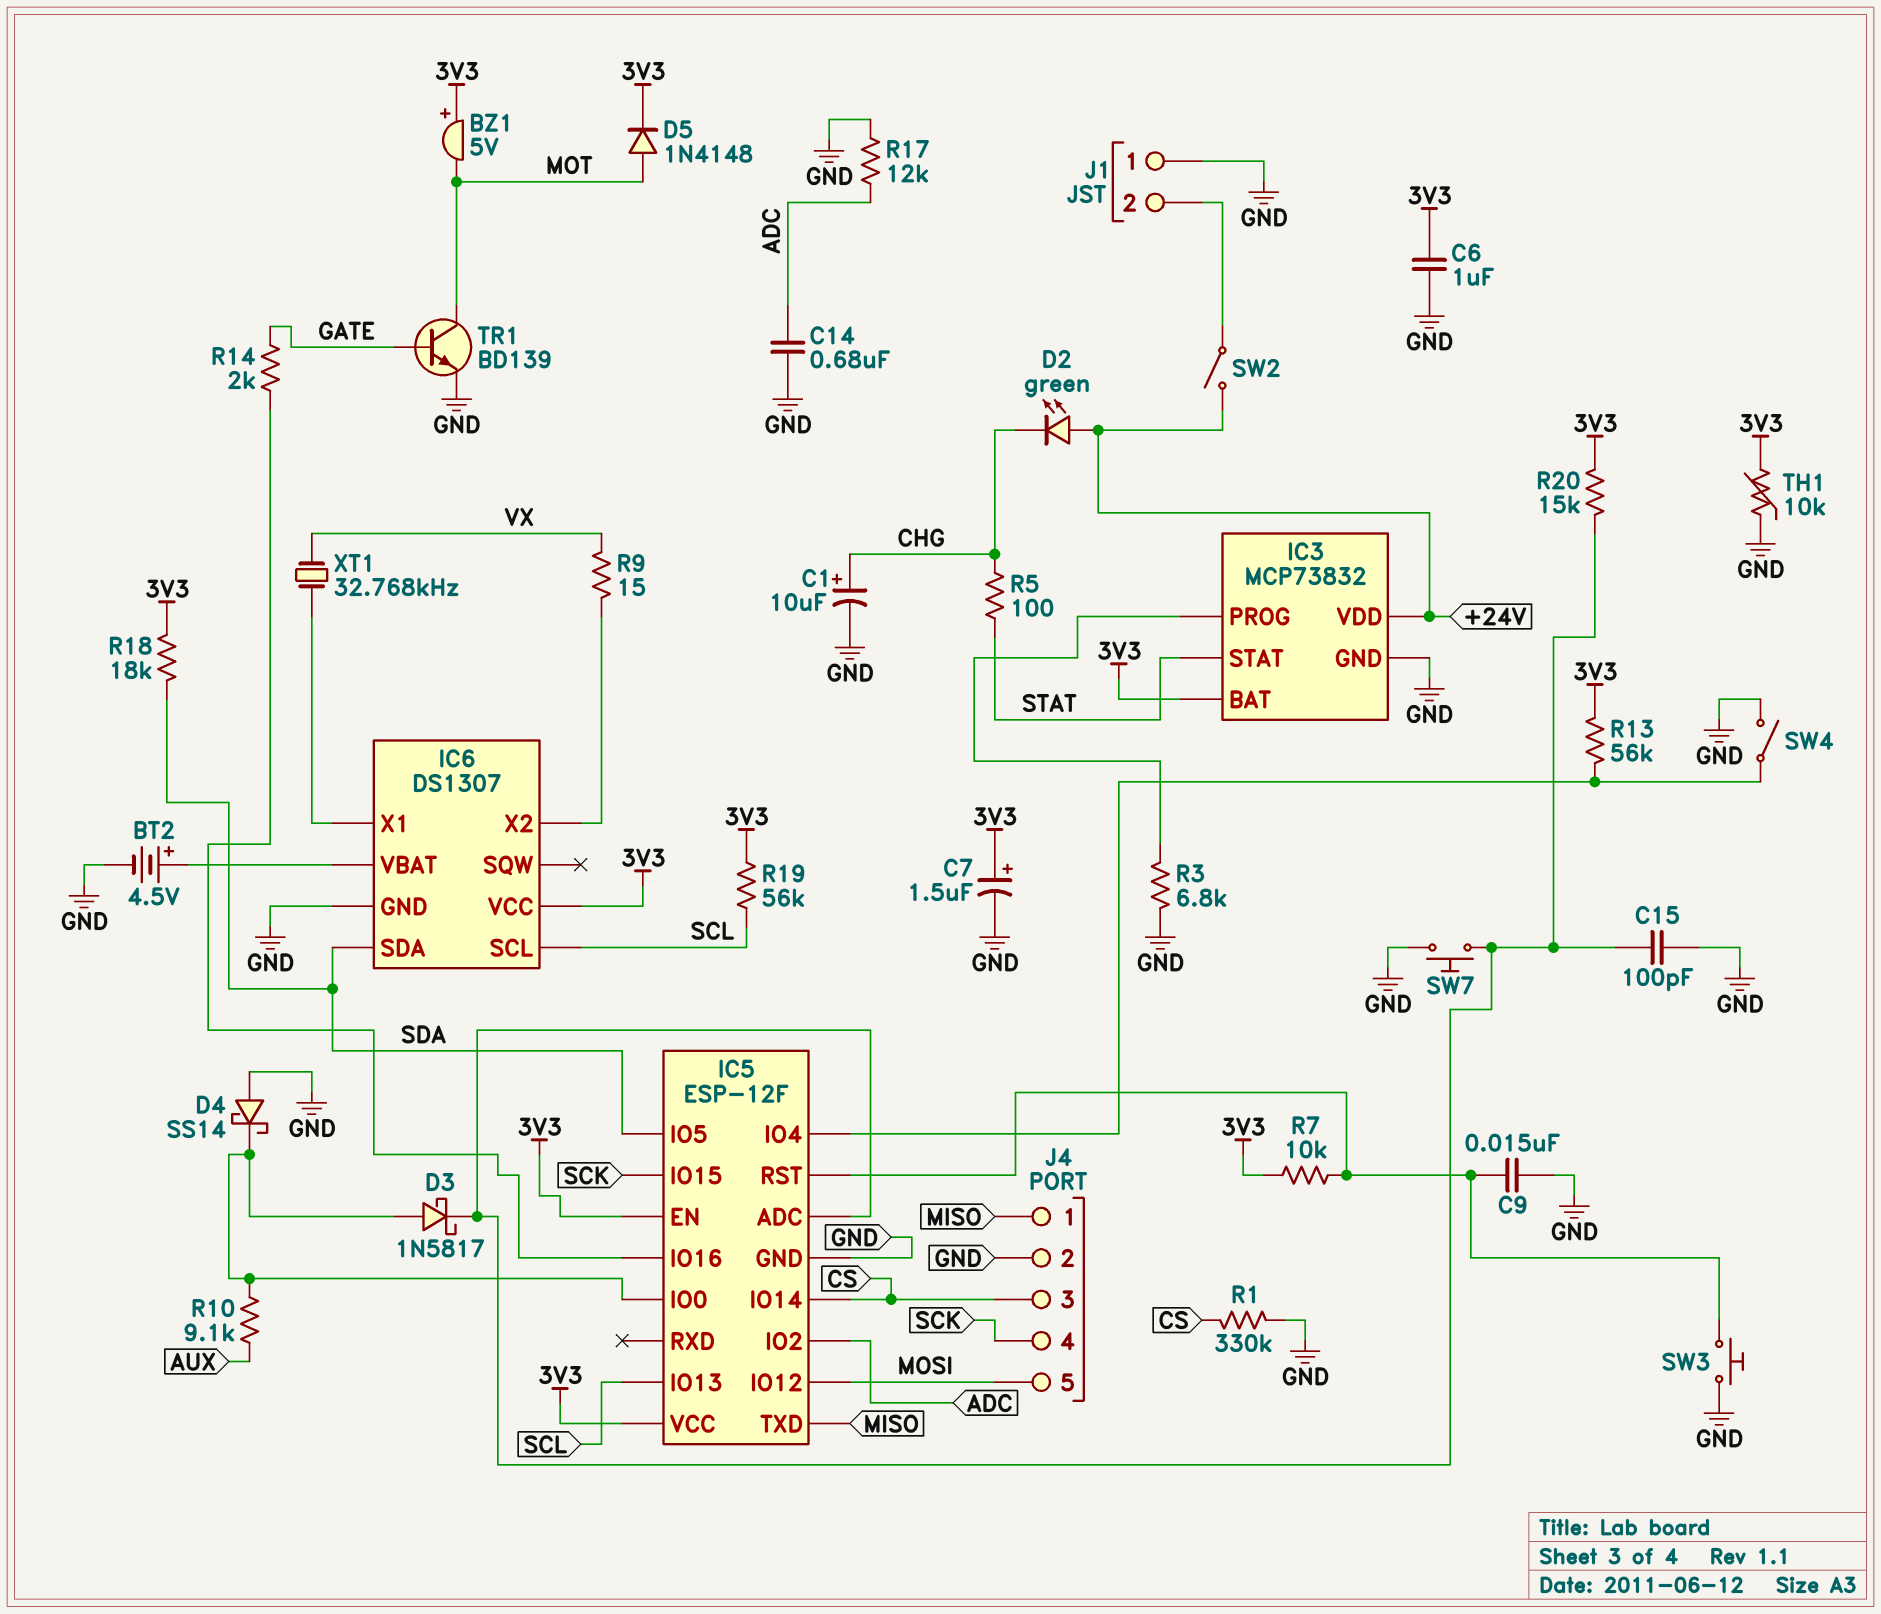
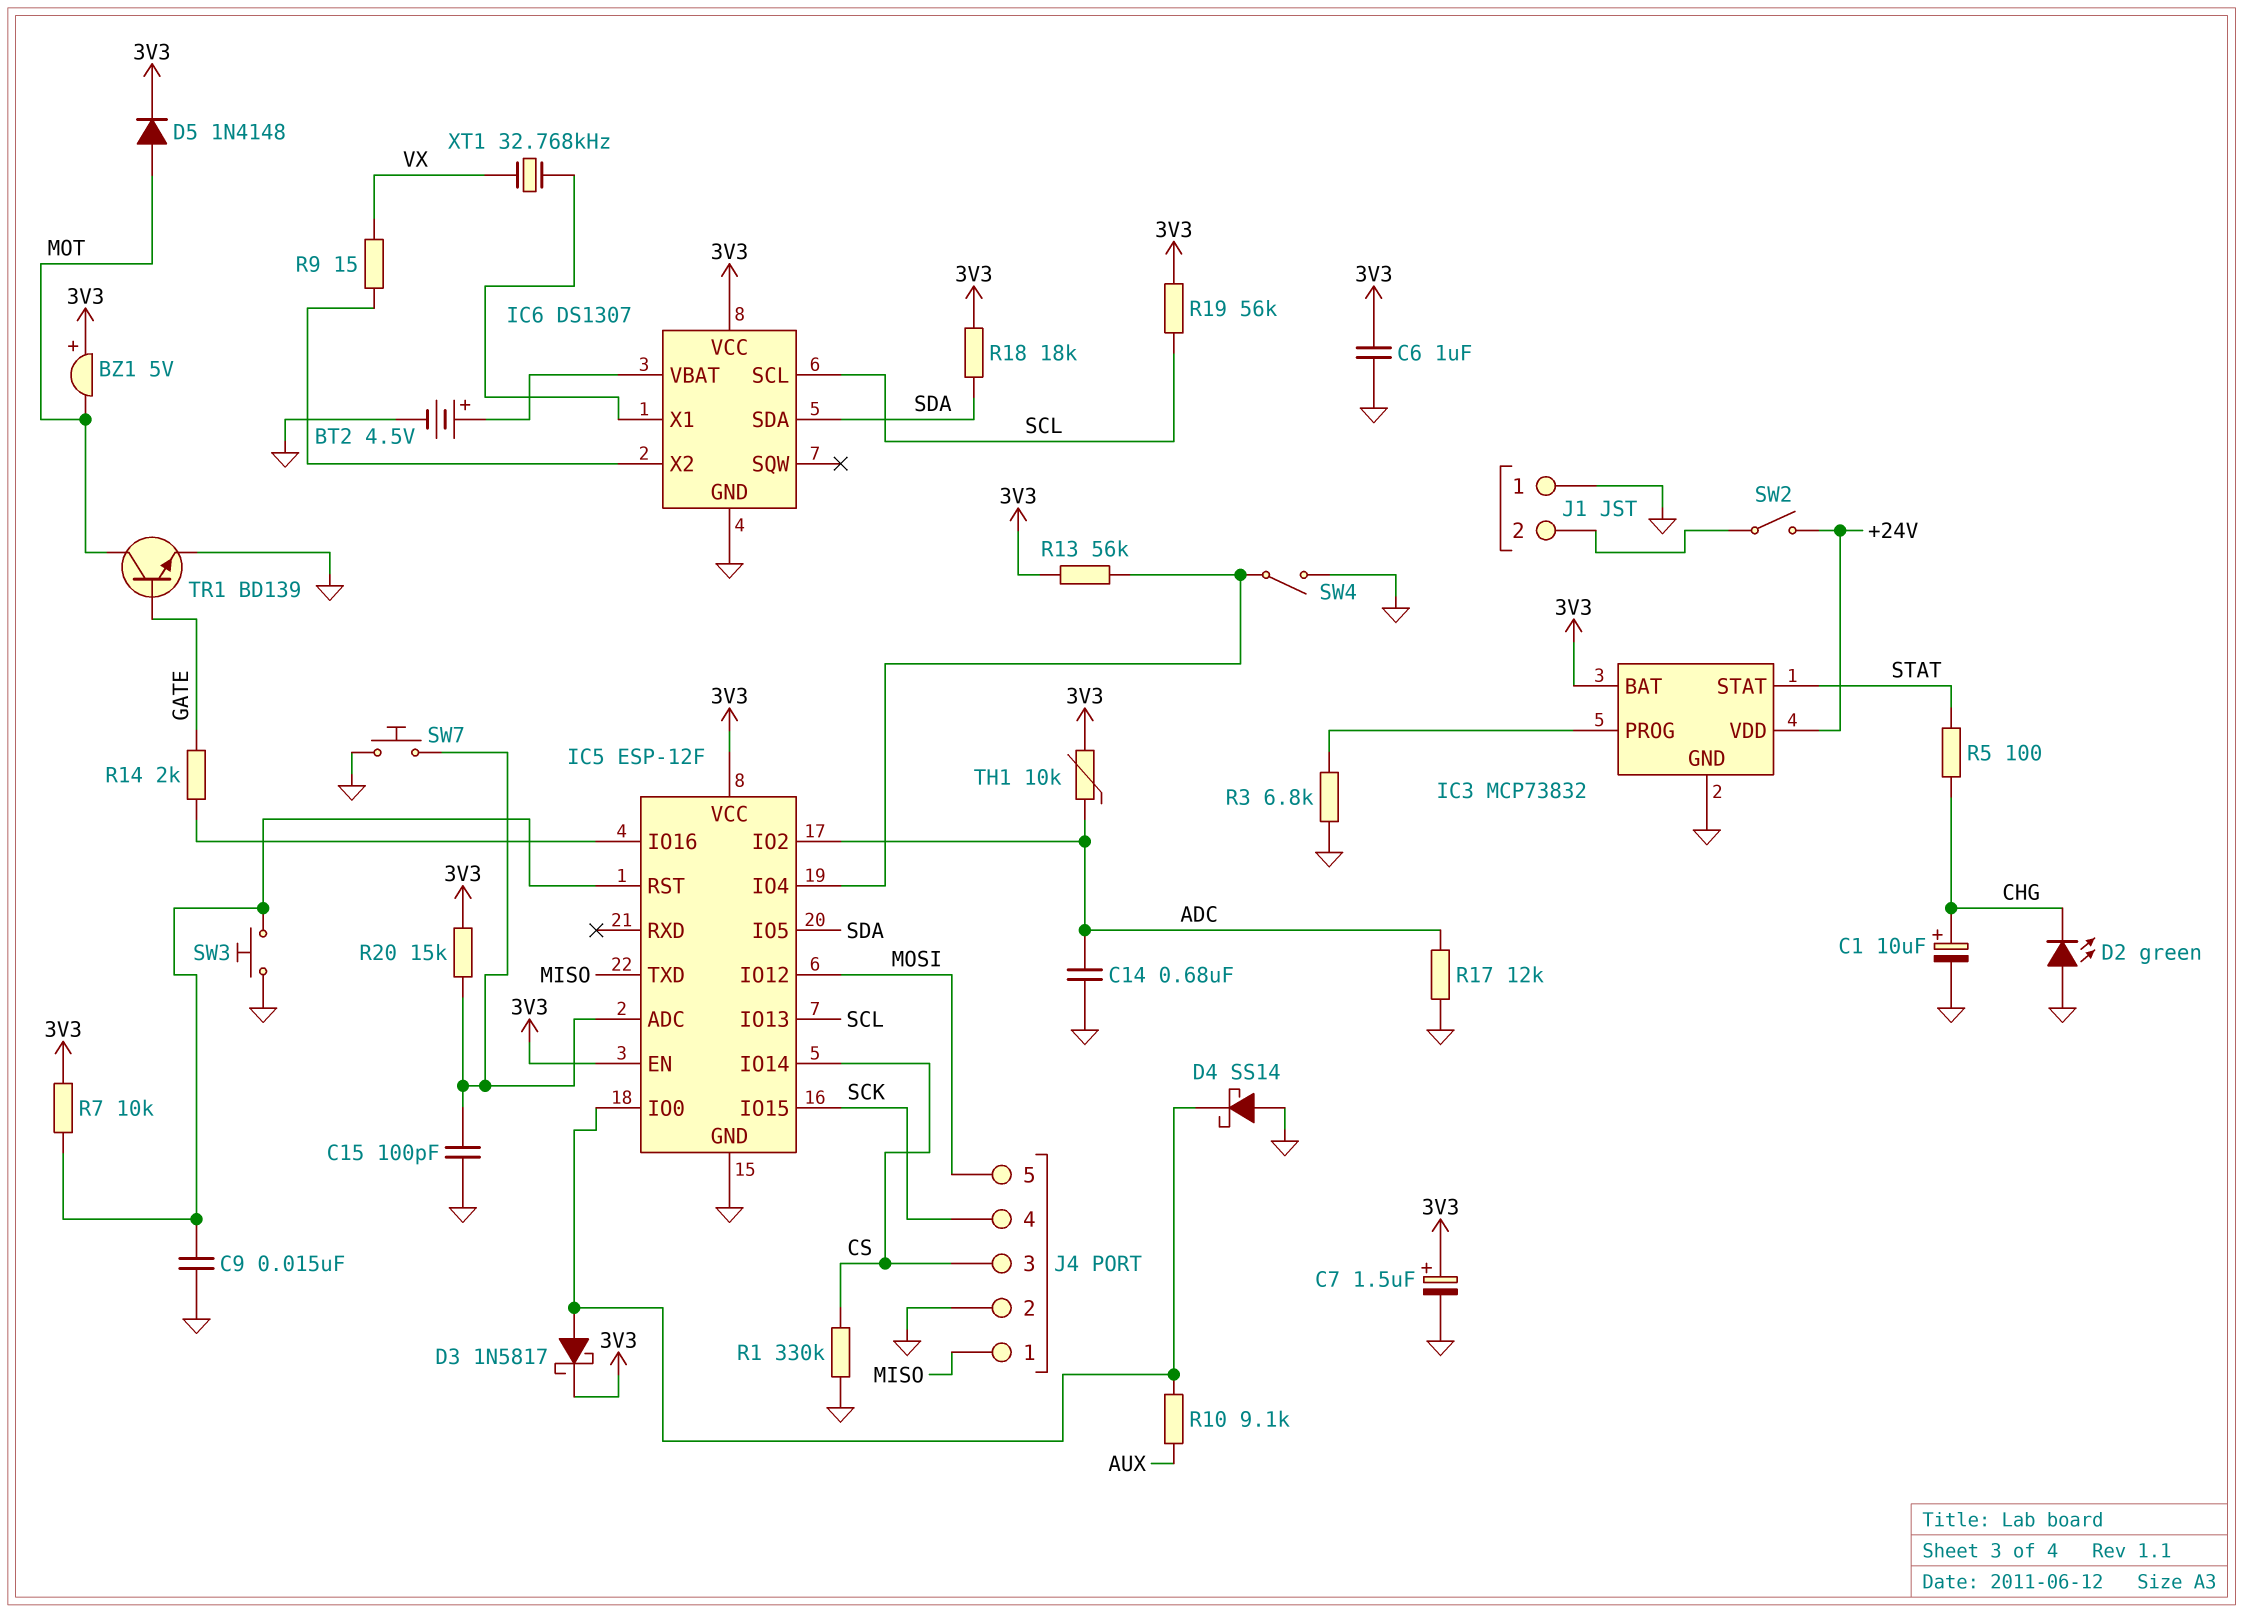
D2: LED green (A +24V, K CHG) -> LED green (A GND, K CHG)
D3: schottky 1N5817 (A IC5/IO0, K IC5/ADC) -> schottky 1N5817 (A IC5/IO0, K 3V3)
TH1: 10k (3V3, GND) -> 10k (3V3, ADC)

